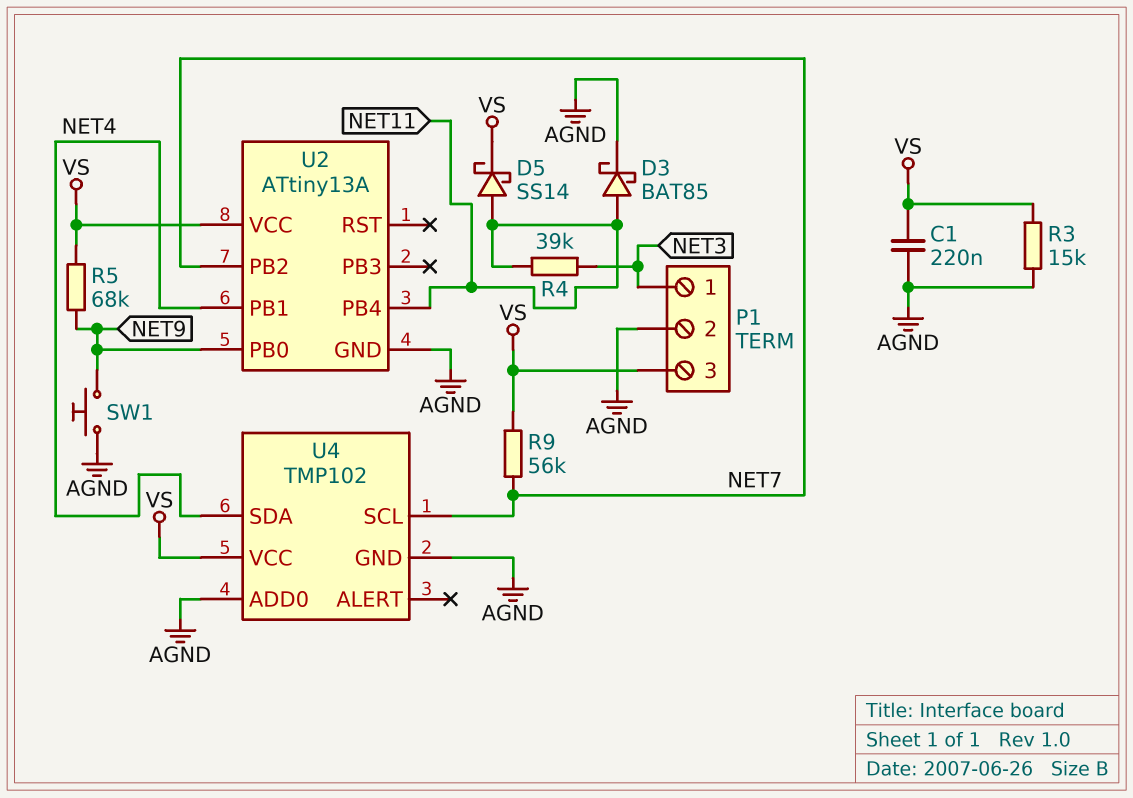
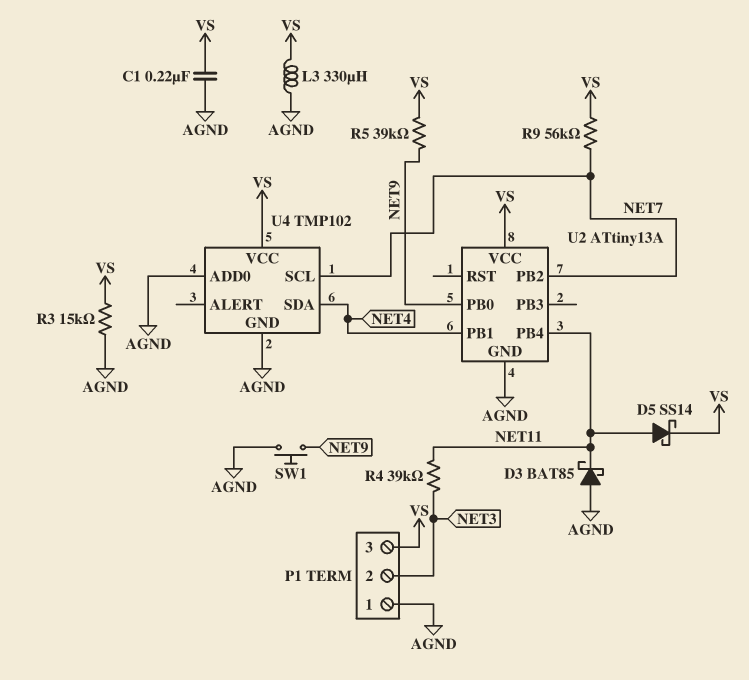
D3: schottky BAT85 (A NET11, K AGND) -> schottky BAT85 (A AGND, K NET11)
L3: none -> 330uH (AGND, VS)
P1 pin 1: NET3 -> AGND
P1 pin 2: AGND -> NET3
R5: 68k (NET9, VS) -> 39k (NET9, VS)

